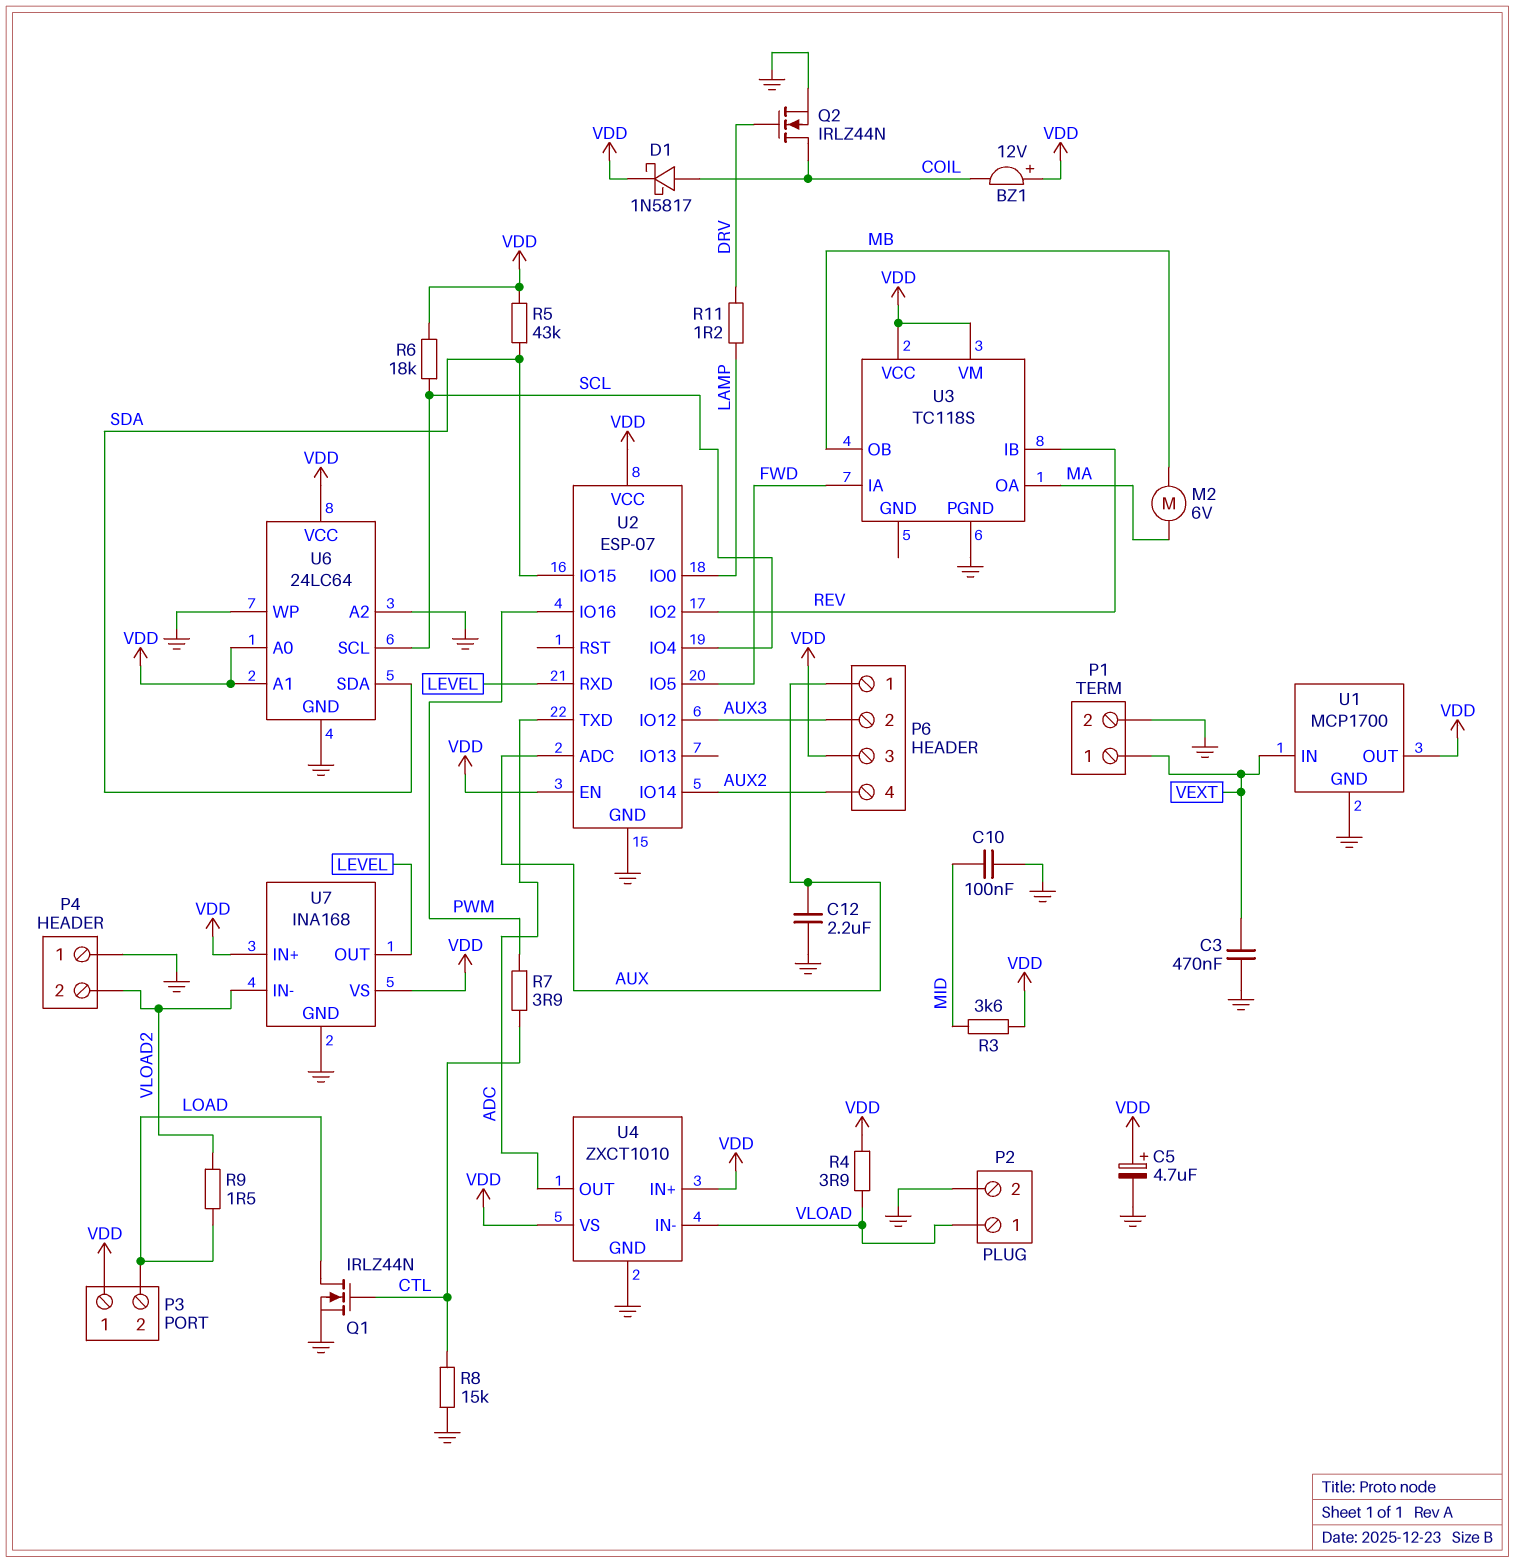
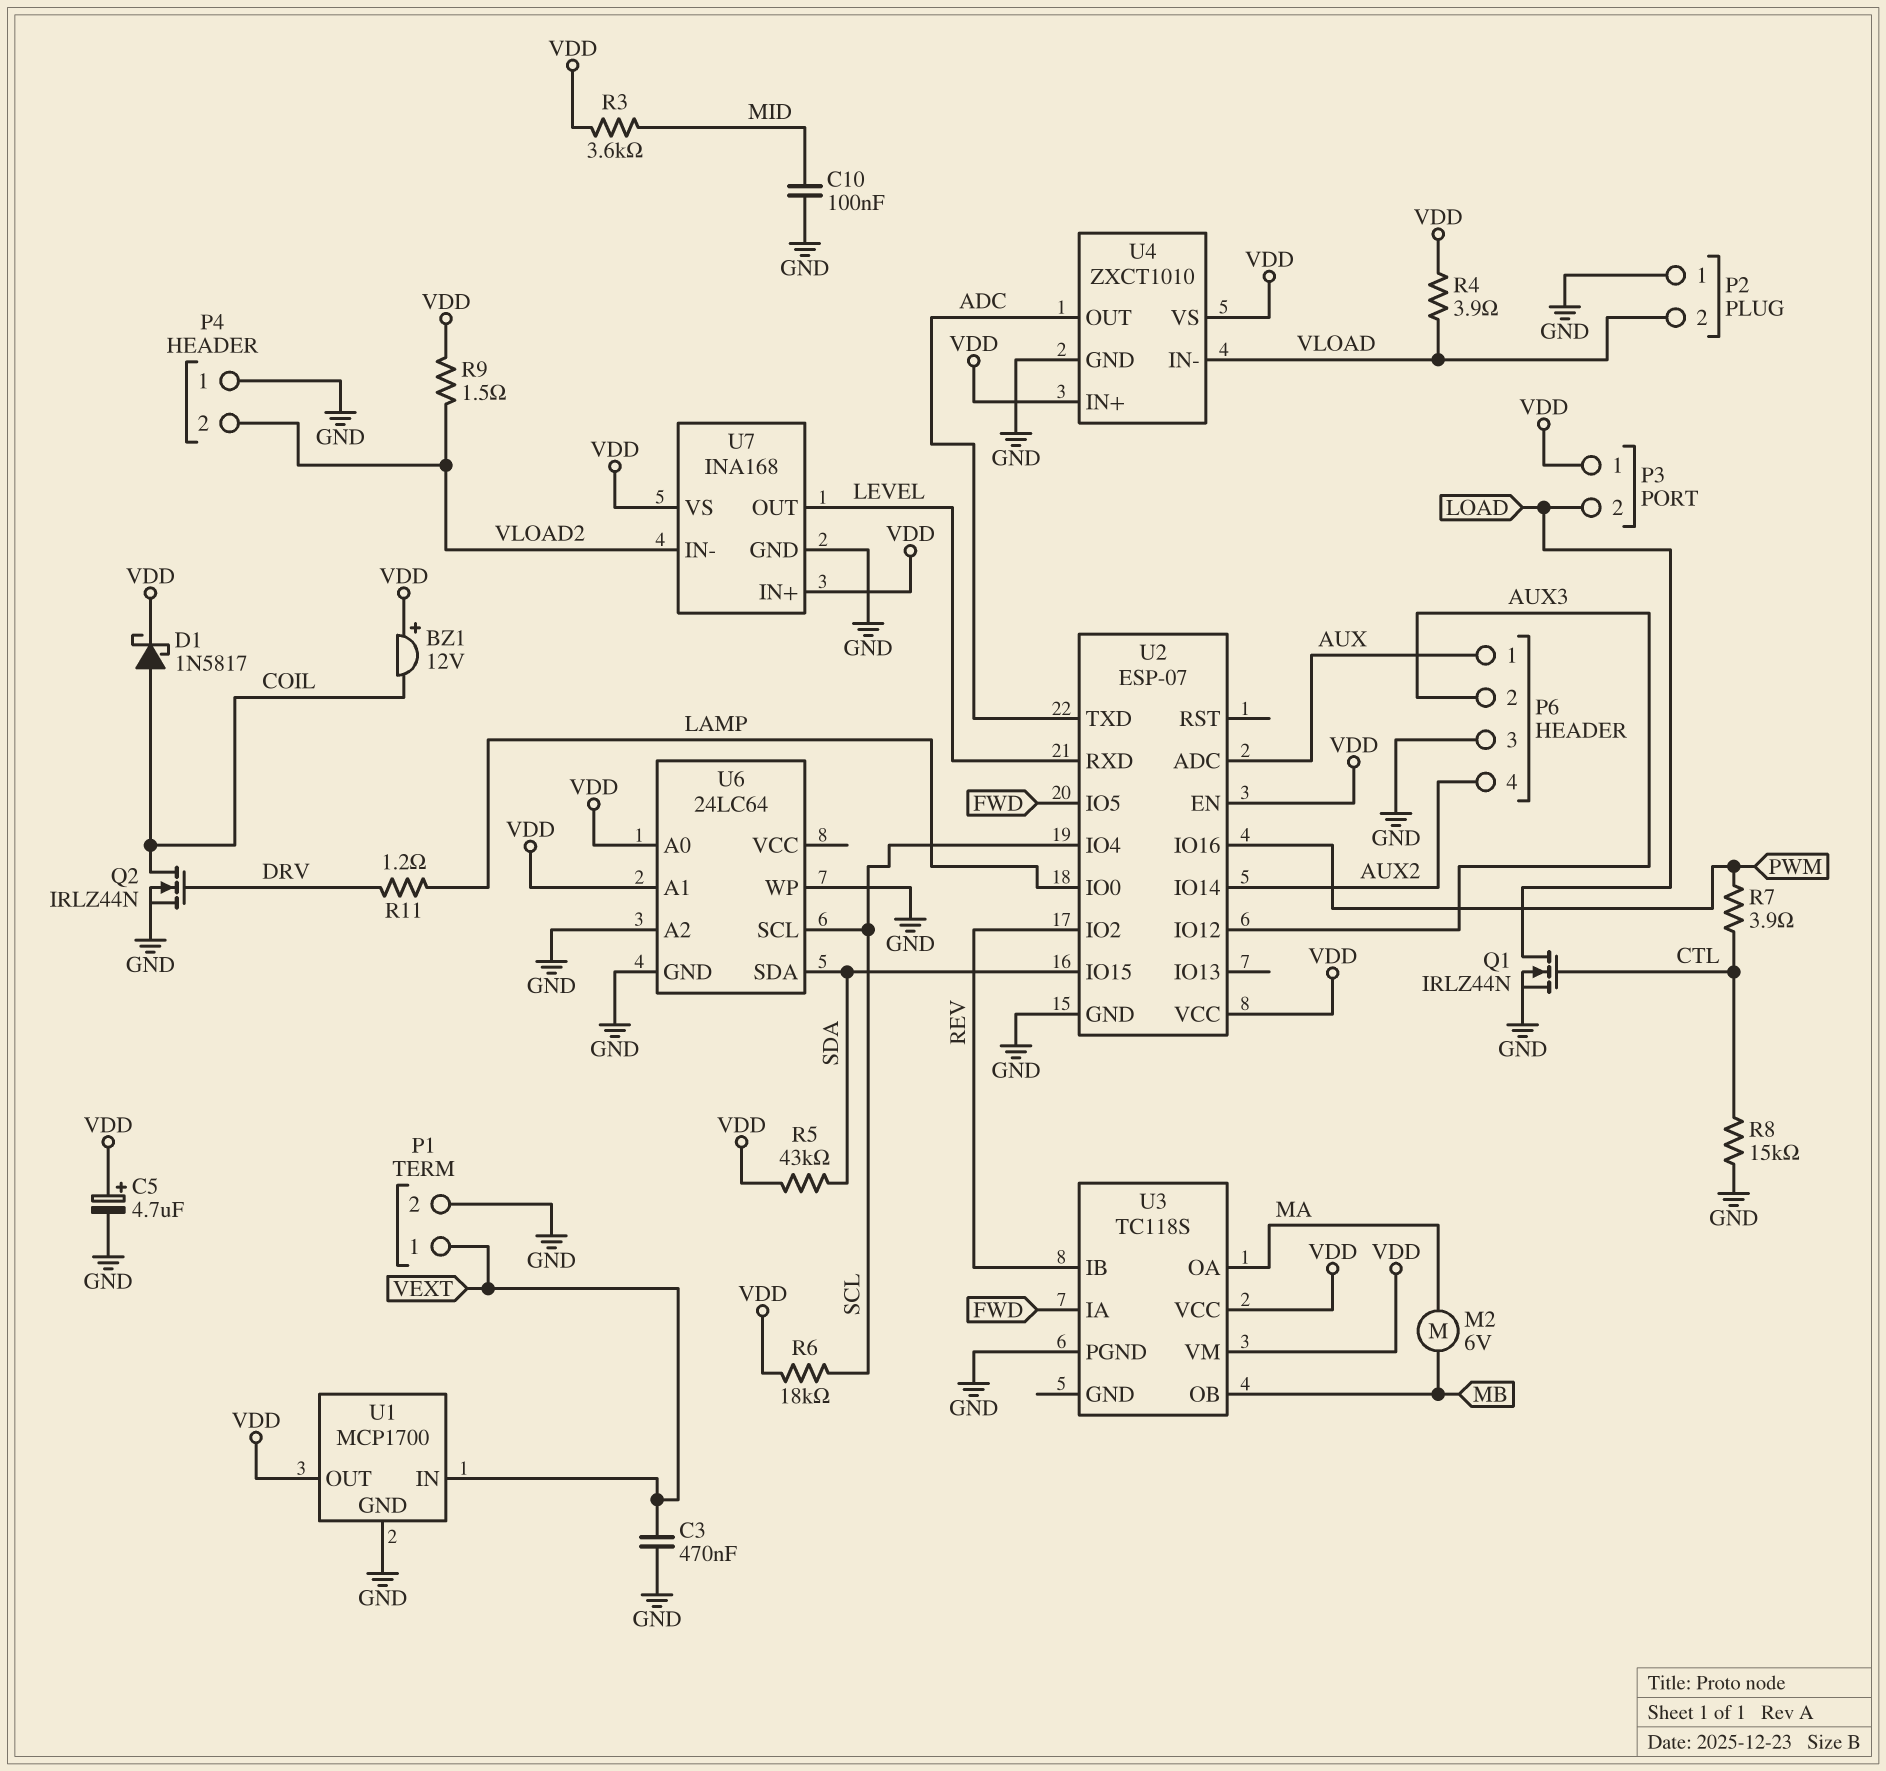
C12: 2.2uF (AUX, GND) -> none
P2 pin 1: VLOAD -> GND
P2 pin 2: GND -> VLOAD
P6 pin 3: VDD -> GND
R9: 1.5 (LOAD, VLOAD2) -> 1.5 (VDD, VLOAD2)
U6 pin VCC: VDD -> none

